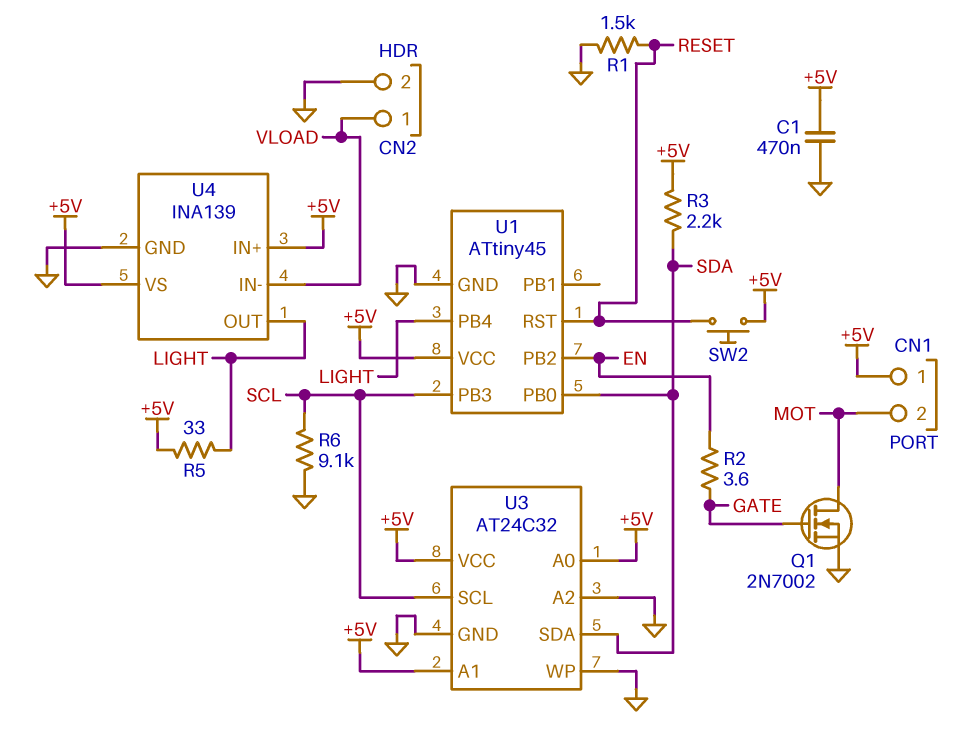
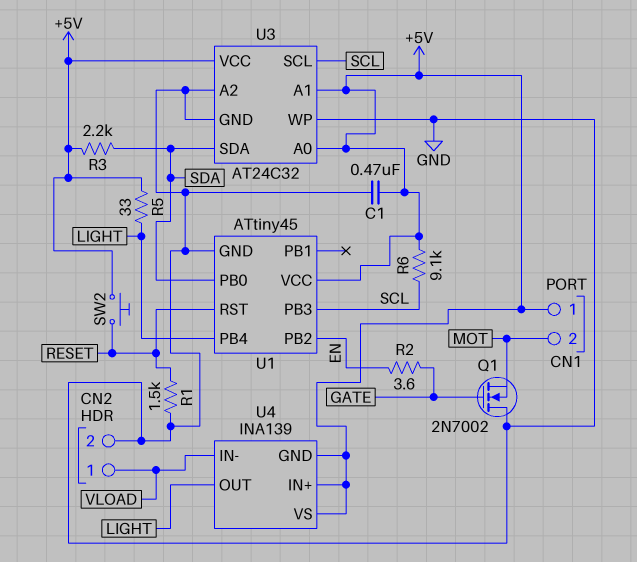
Q1: NMOS 2N7002 (G GATE, D MOT, S GND) -> NMOS 2N7002 (G GATE, D GND, S MOT)
R6: 9.1k (GND, SCL) -> 9.1k (+5V, SCL)
U4 pin GND: GND -> +5V

